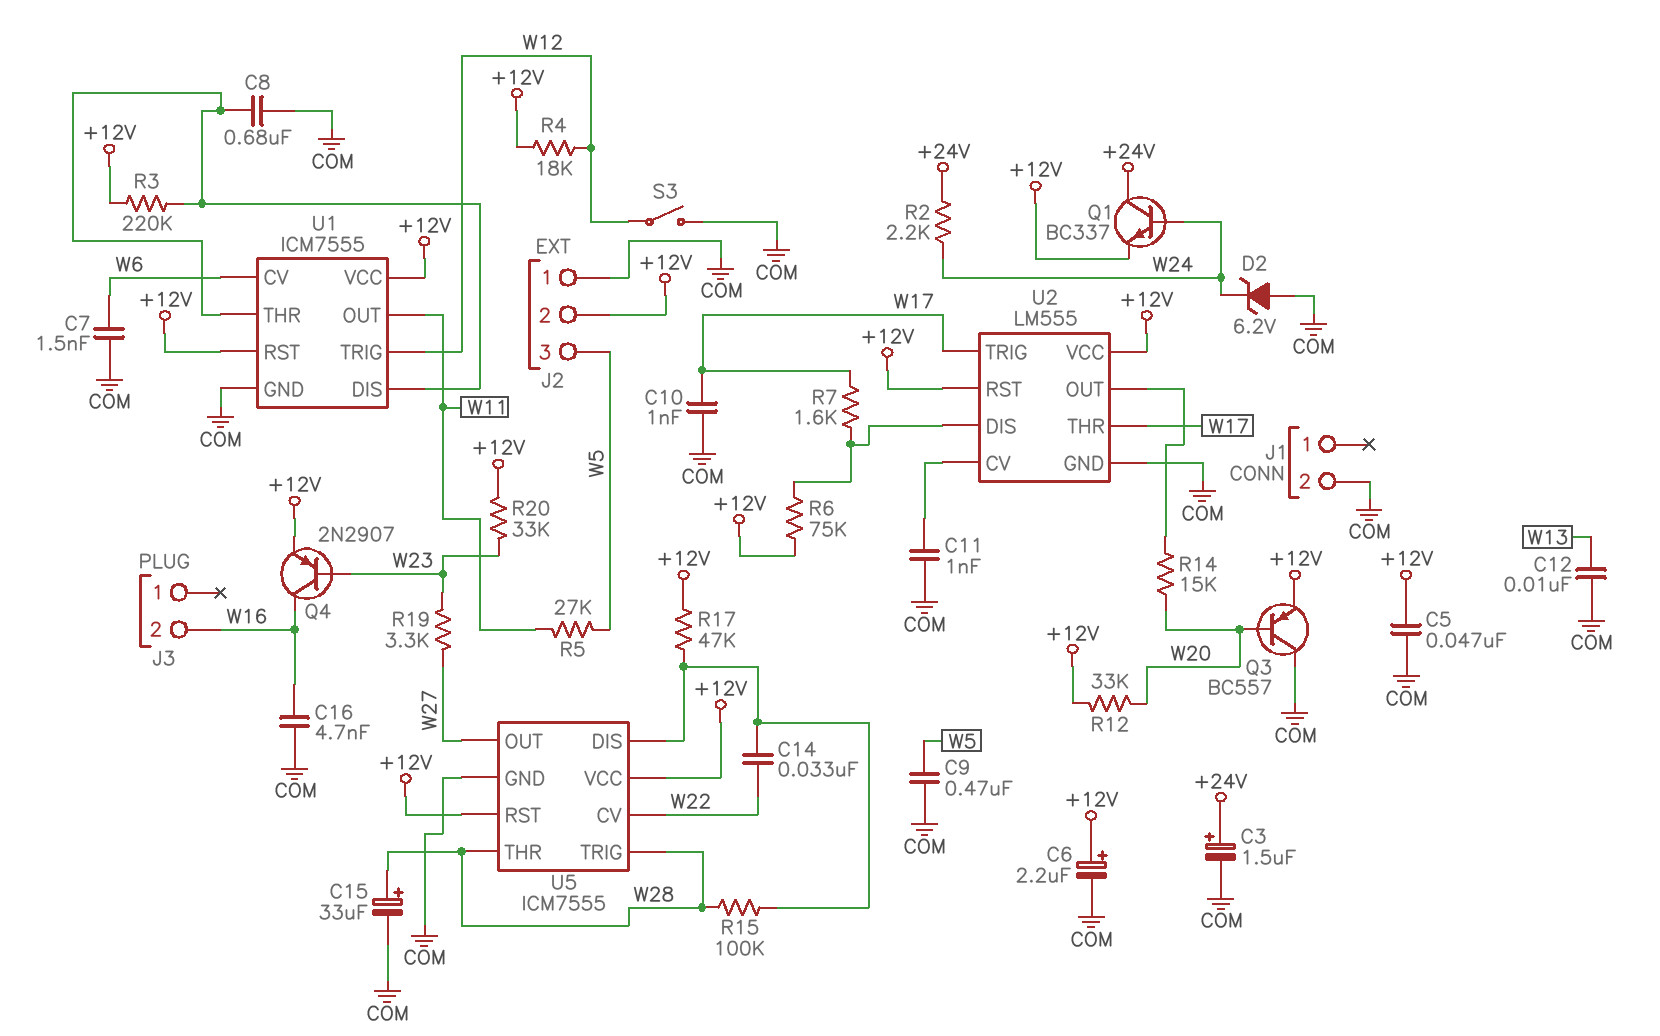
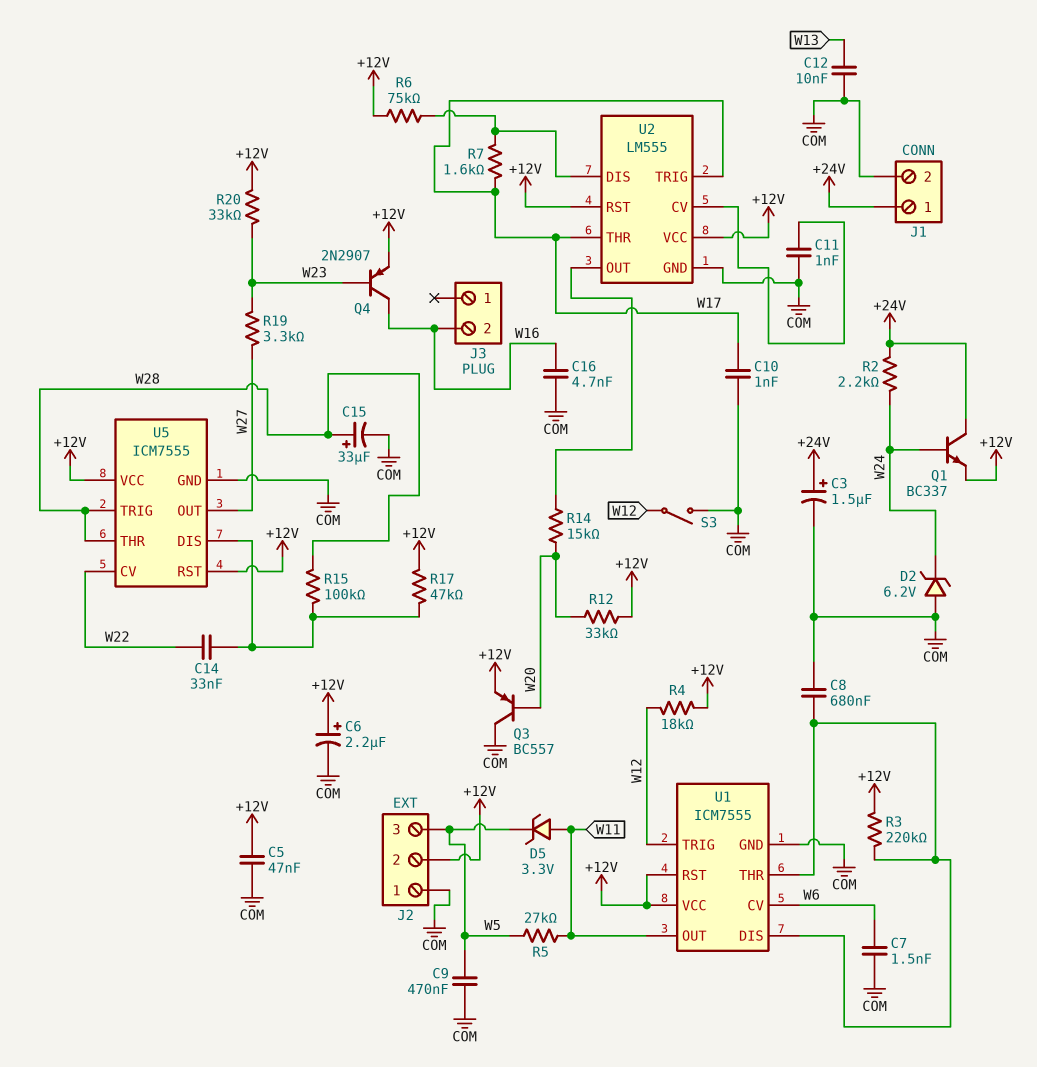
D5: none -> zener 3.3V (A W11, K W5)
J1 pin 1: none -> +24V

